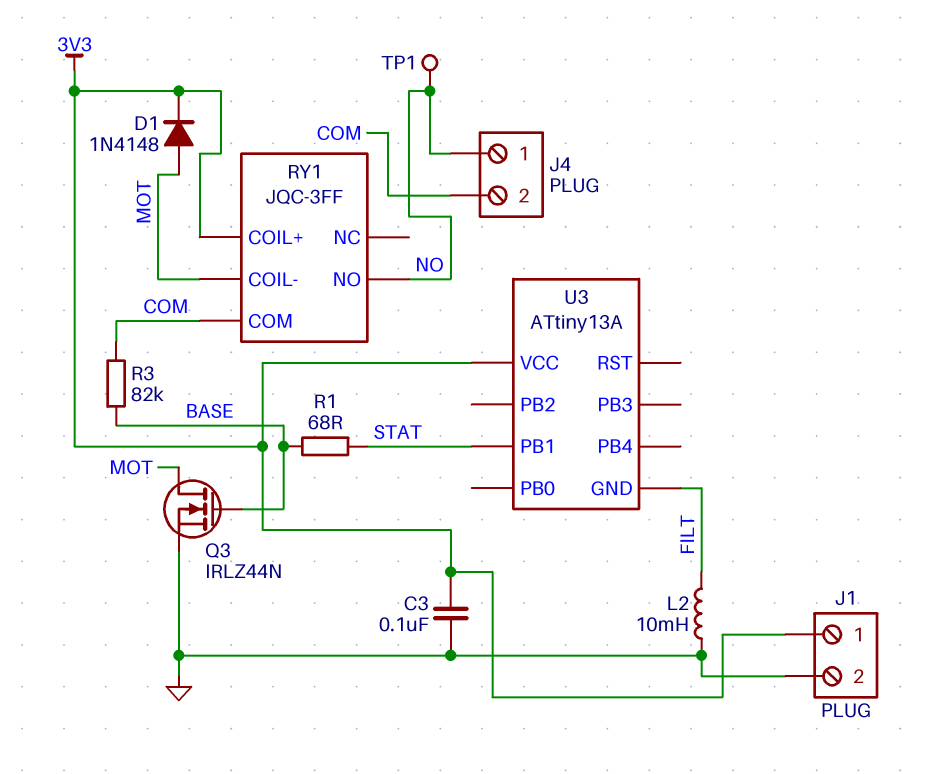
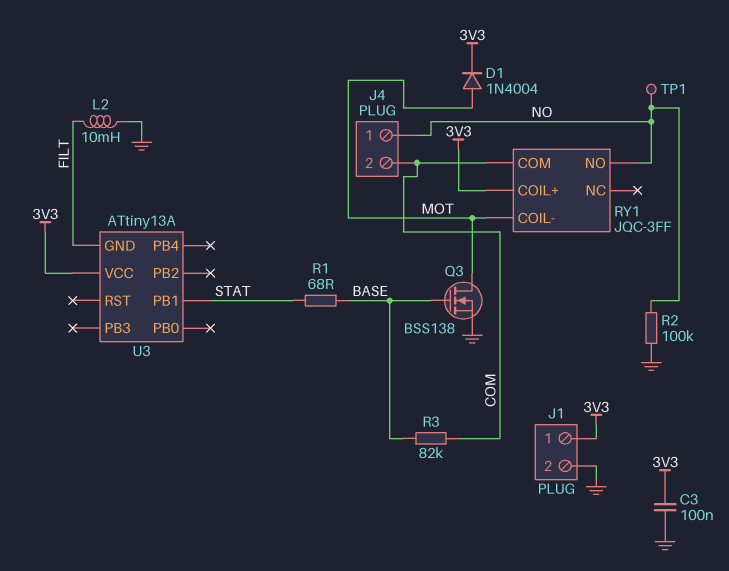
D1: diode 1N4148 (A MOT, K 3V3) -> diode 1N4004 (A MOT, K 3V3)
Q3: NMOS IRLZ44N (G BASE, D MOT, S GND) -> NMOS BSS138 (G BASE, D MOT, S GND)
R2: none -> 100k (GND, NO)

